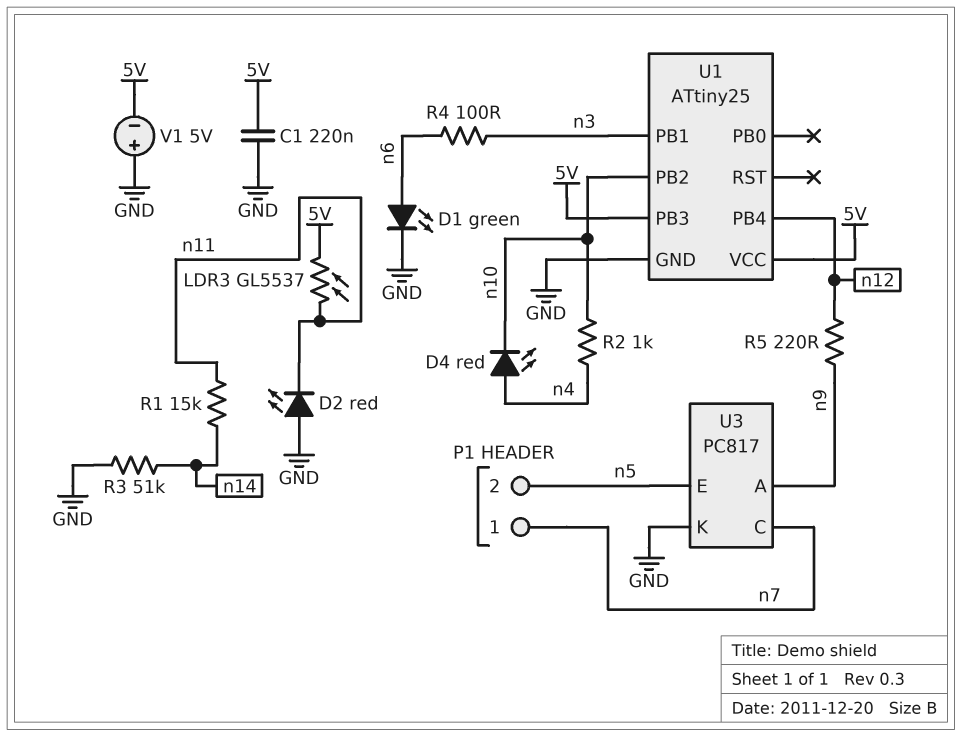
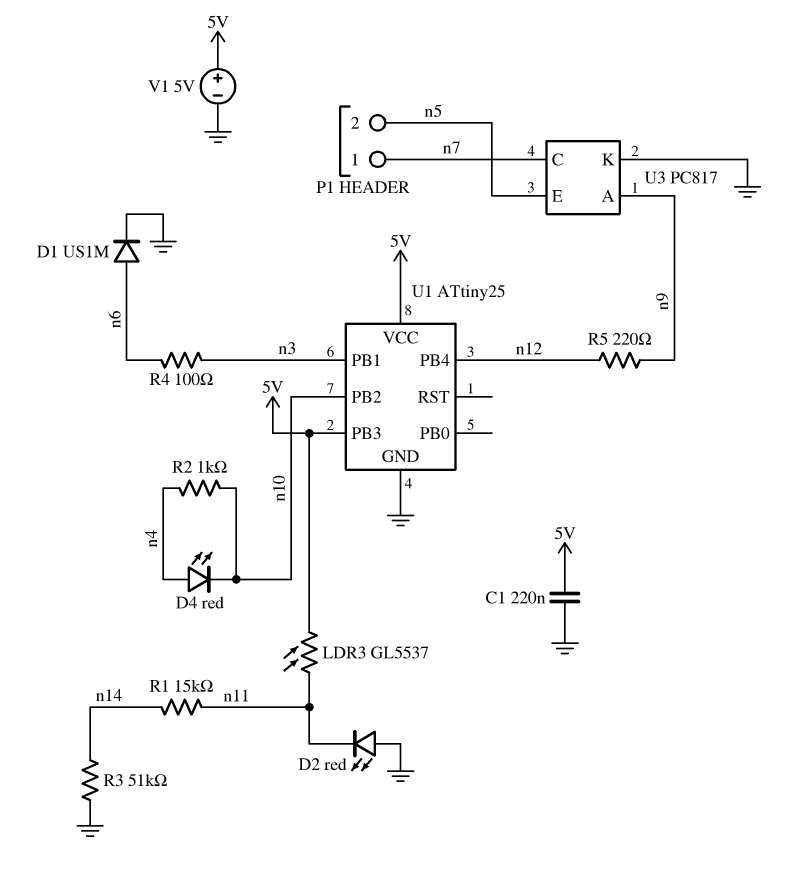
D1: LED green (A n6, K GND) -> diode US1M (A n6, K GND)
V1: 5V (plus GND, minus 5V) -> 5V (plus 5V, minus GND)

